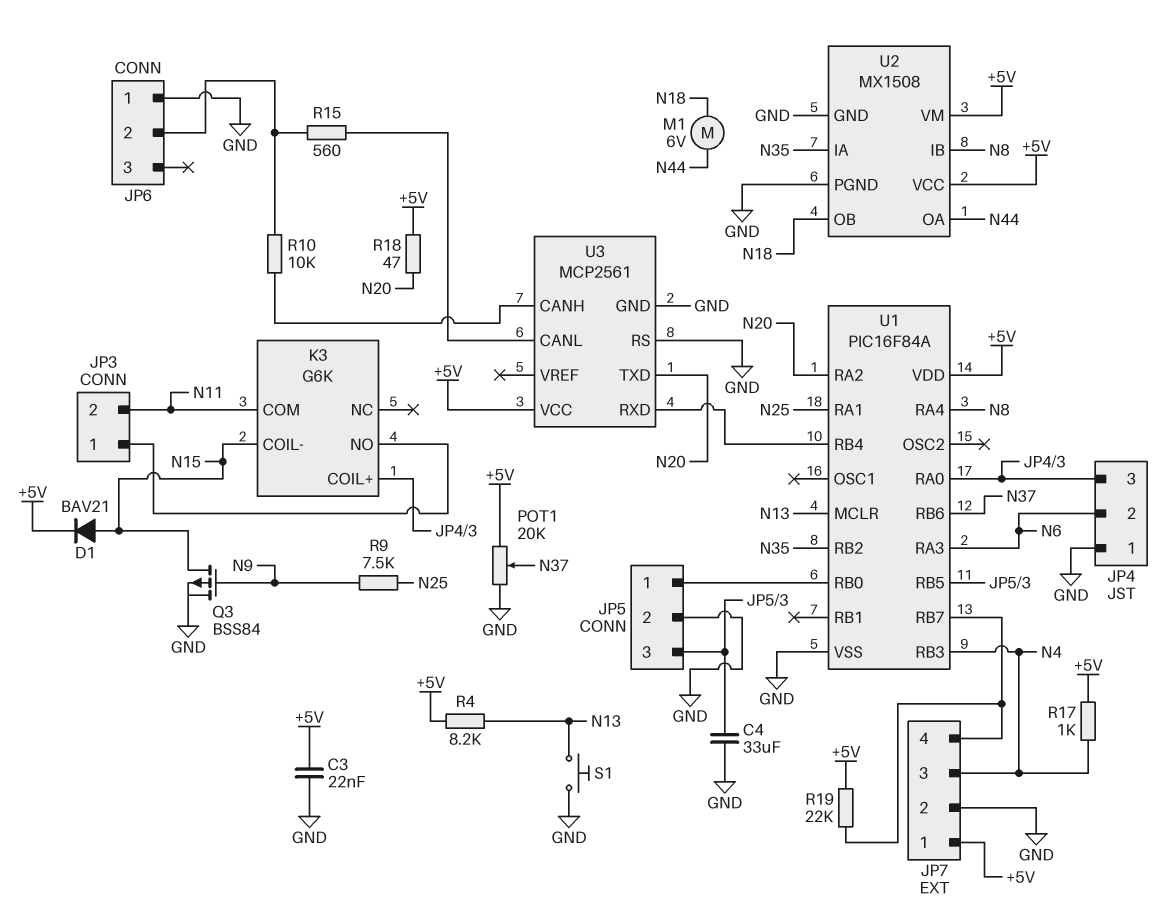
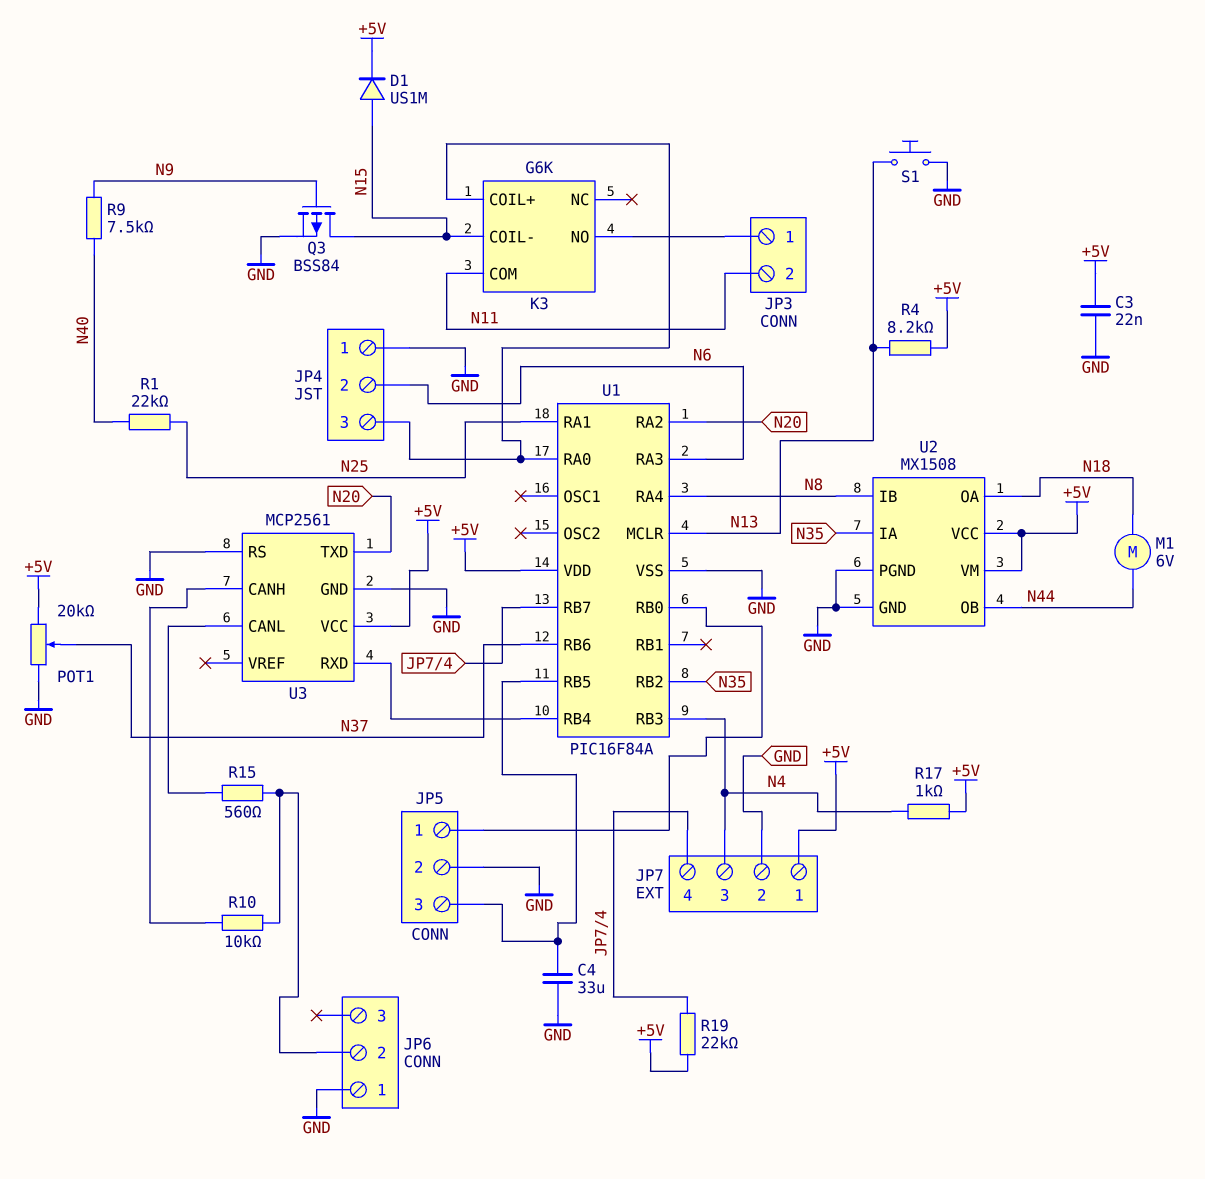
D1: diode BAV21 (A N15, K +5V) -> diode US1M (A N15, K +5V)
R1: none -> 22k (N25, N40)
R9: 7.5k (N9, N25) -> 7.5k (N9, N40)
R18: 47 (+5V, N20) -> none
U2 pin OA: N44 -> N18
U2 pin OB: N18 -> N44

